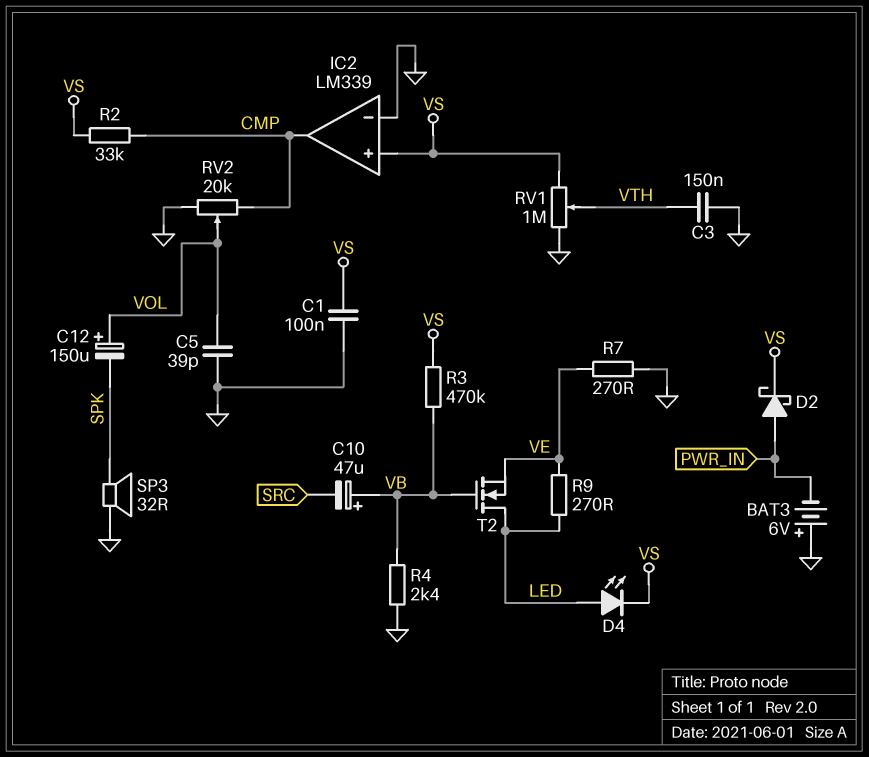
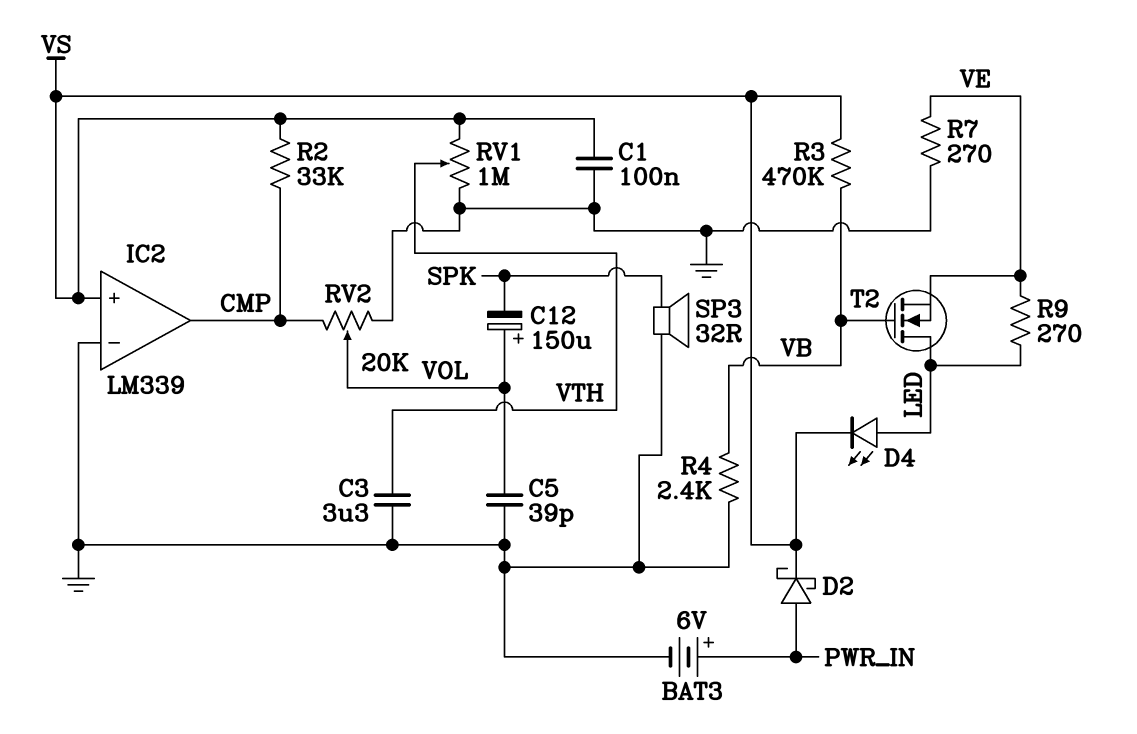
BAT3: 6V (plus GND, minus PWR_IN) -> 6V (plus PWR_IN, minus GND)
C3: 150nF (GND, VTH) -> 3.3uF (GND, VTH)
C10: 47uF (plus VB, minus SRC) -> none

